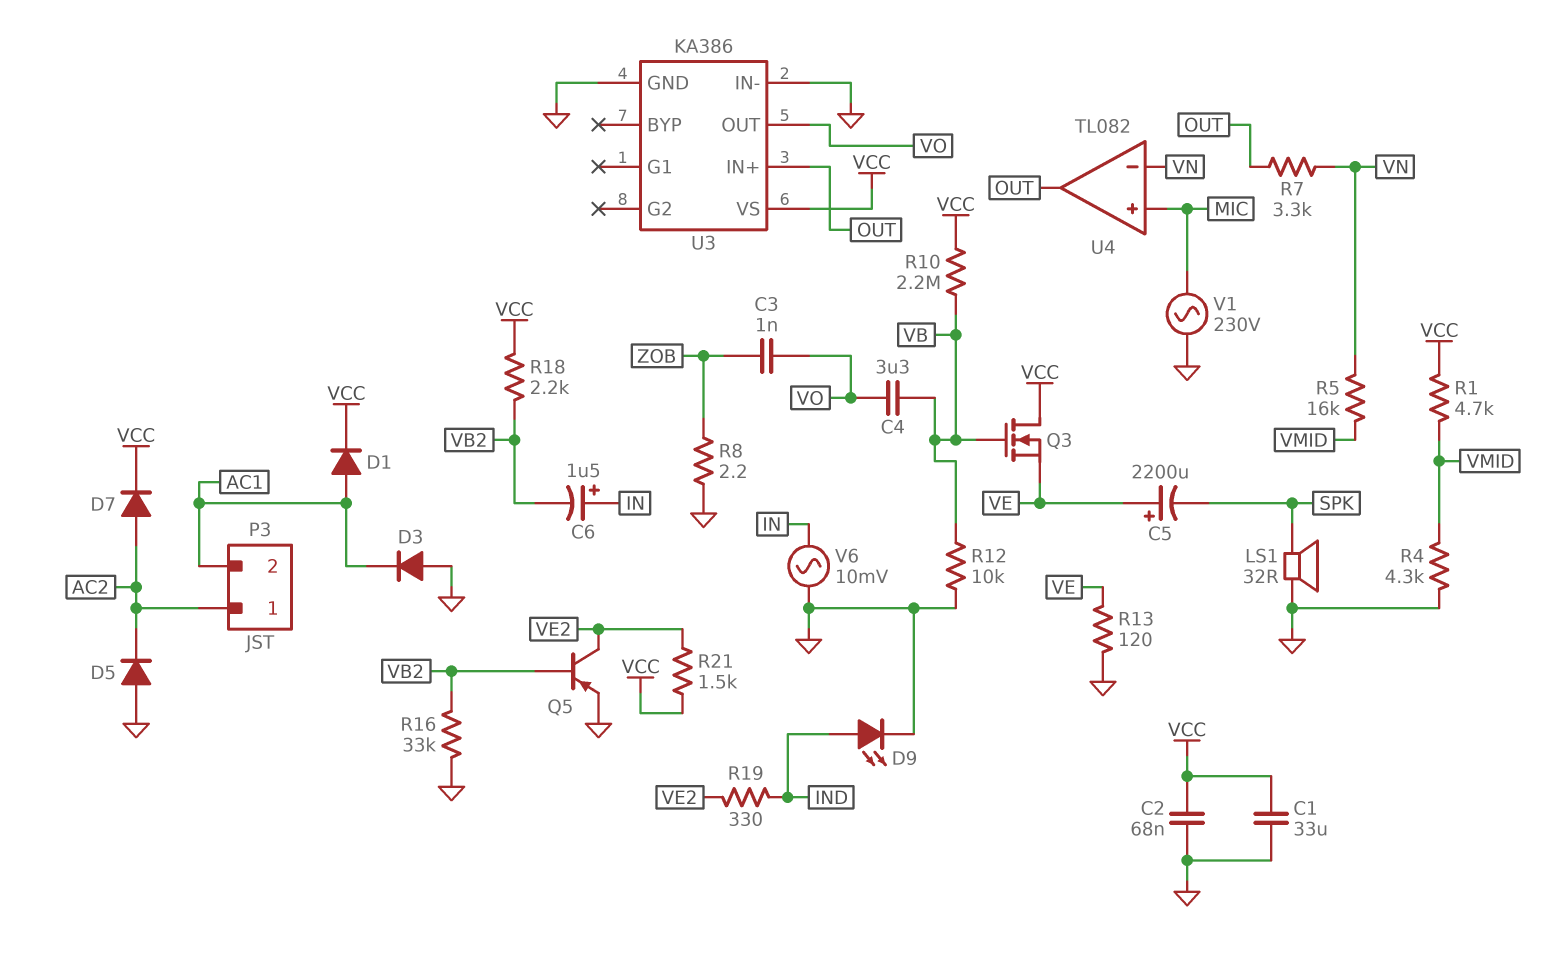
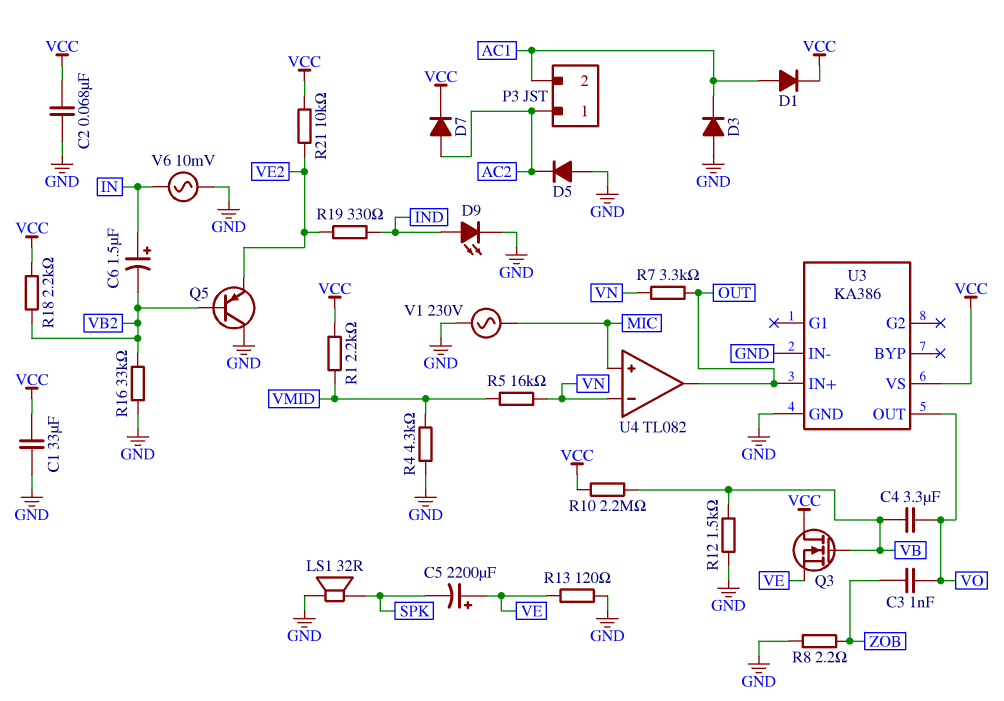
Q5: PNP (B VB2, C VE2, E GND) -> PNP (B VB2, C GND, E VE2)
R1: 4.7k (VCC, VMID) -> 2.2k (VCC, VMID)
R12: 10k (GND, VB) -> 1.5k (GND, VB)
R21: 1.5k (VCC, VE2) -> 10k (VCC, VE2)

